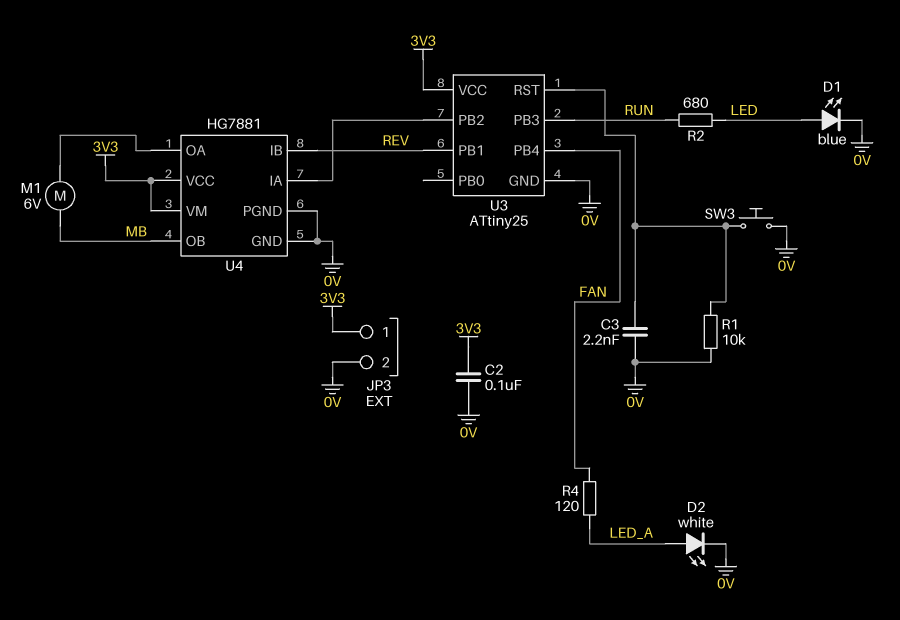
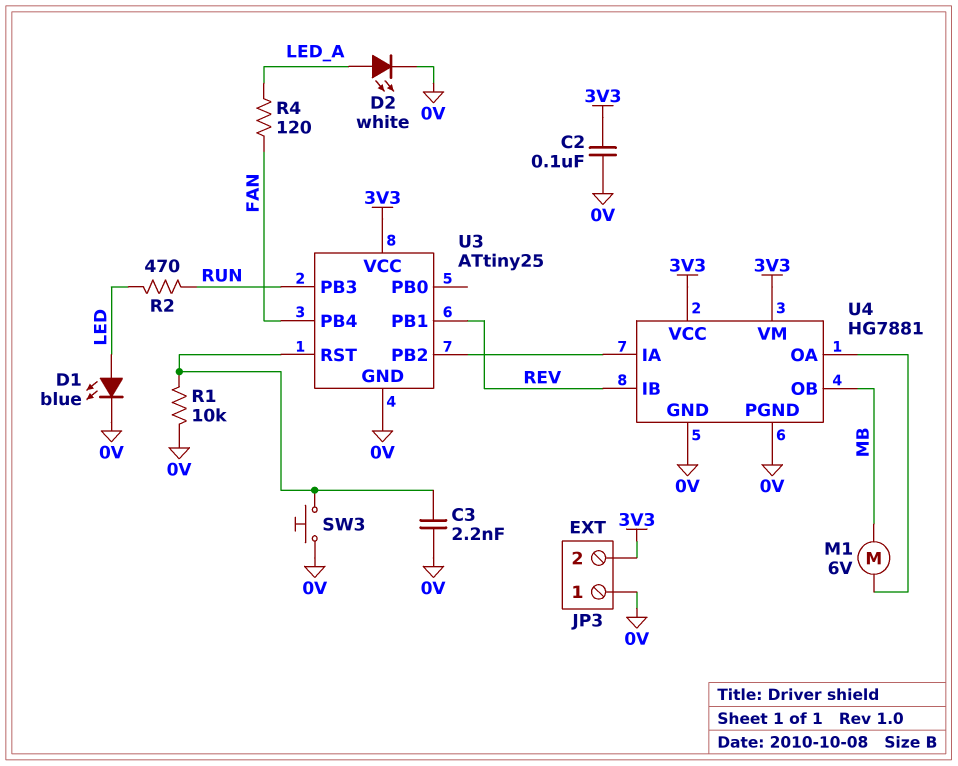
JP3 pin 1: 3V3 -> 0V
JP3 pin 2: 0V -> 3V3
R2: 680 (LED, RUN) -> 470 (LED, RUN)

